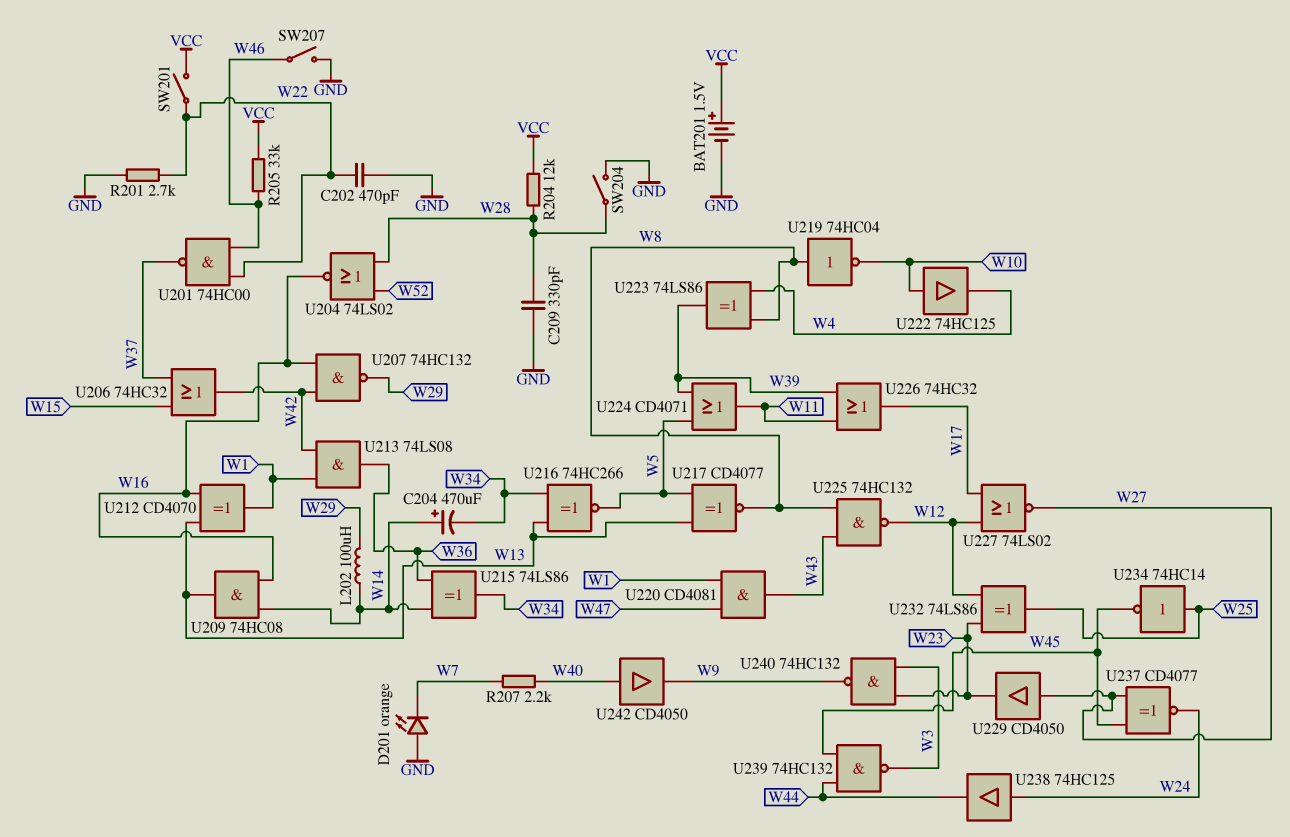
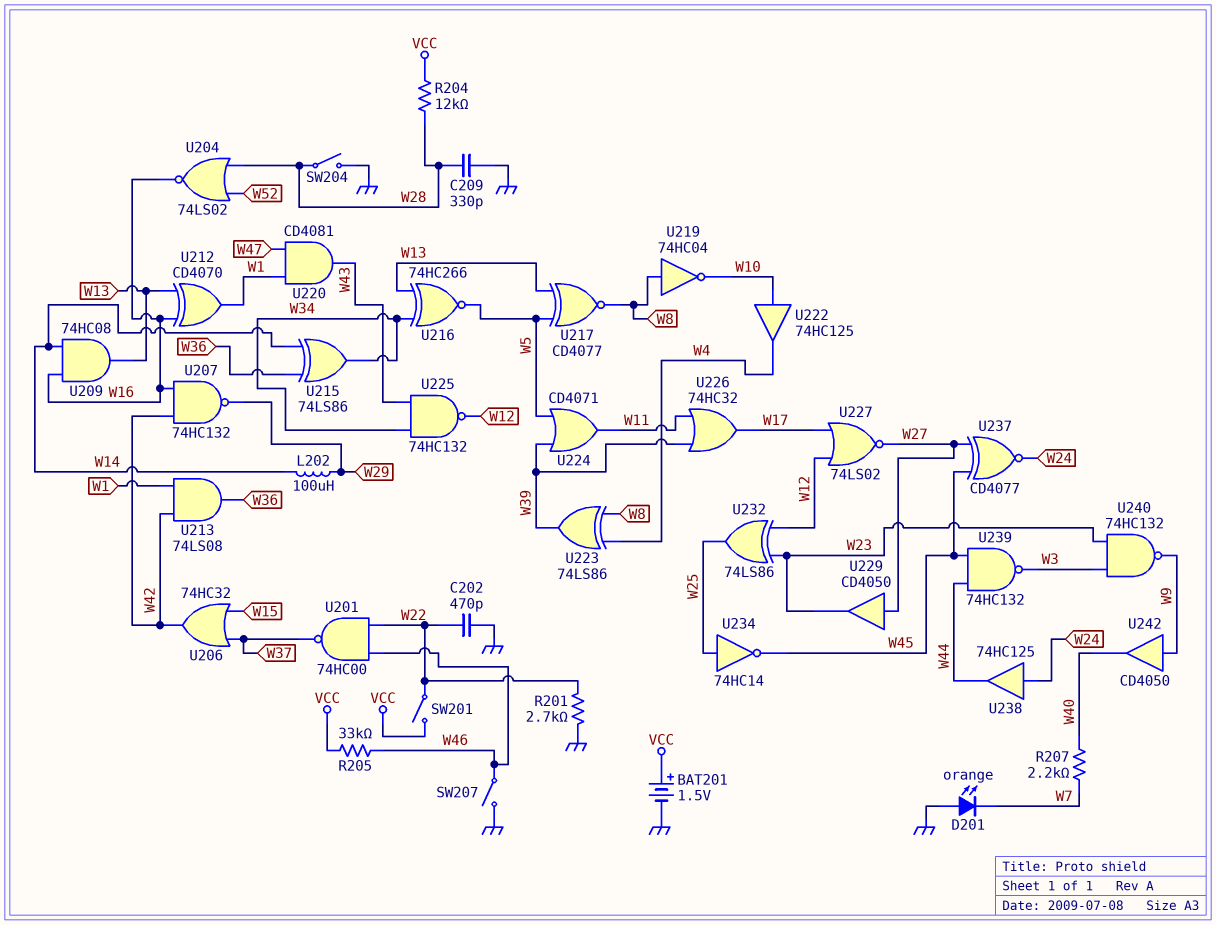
C204: 470uF (plus W14, minus W34) -> none
U225: NAND 74HC132 (in W8, in W43, out W12) -> NAND 74HC132 (in W34, in W43, out W12)
U242: buffer CD4050 (in W40, out W9) -> buffer CD4050 (in W9, out W40)

